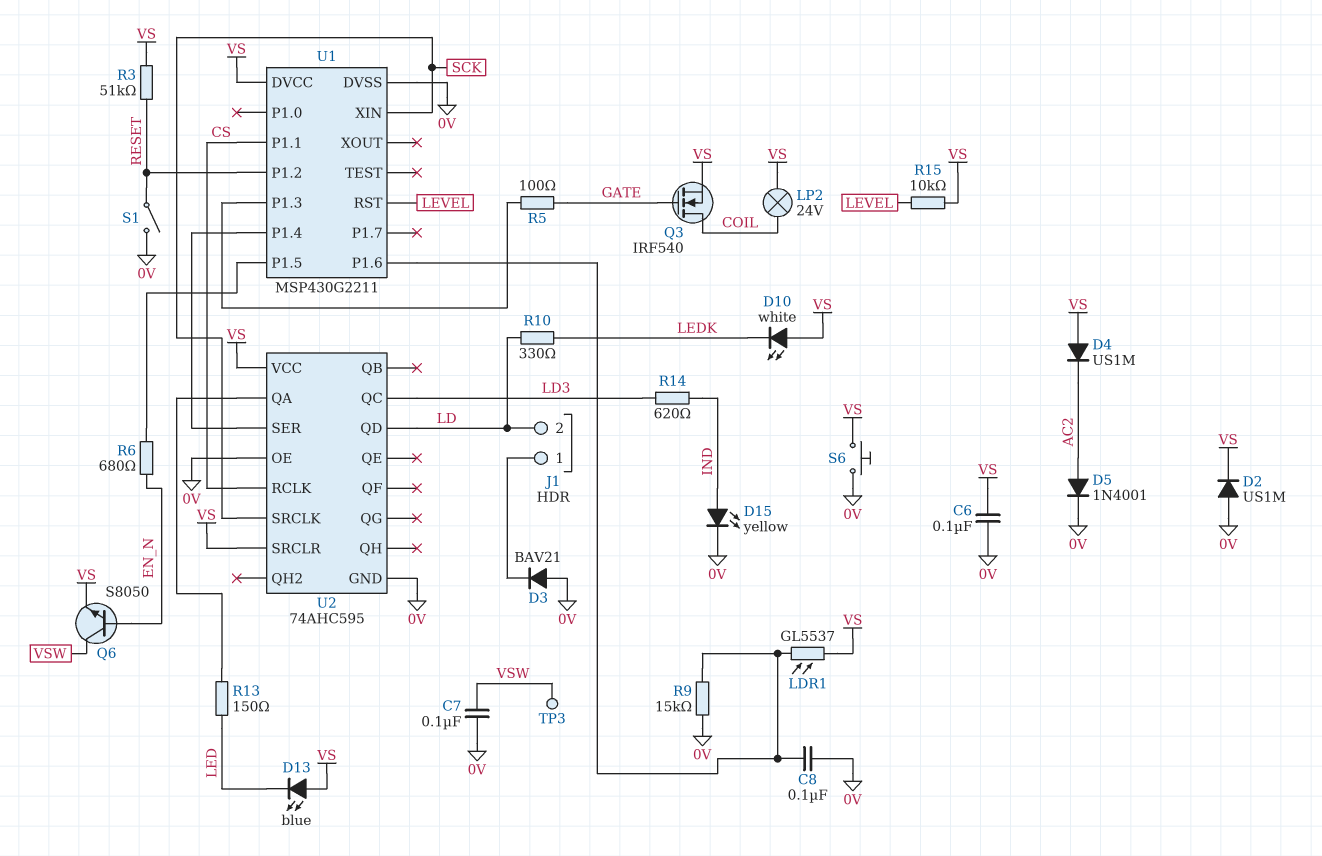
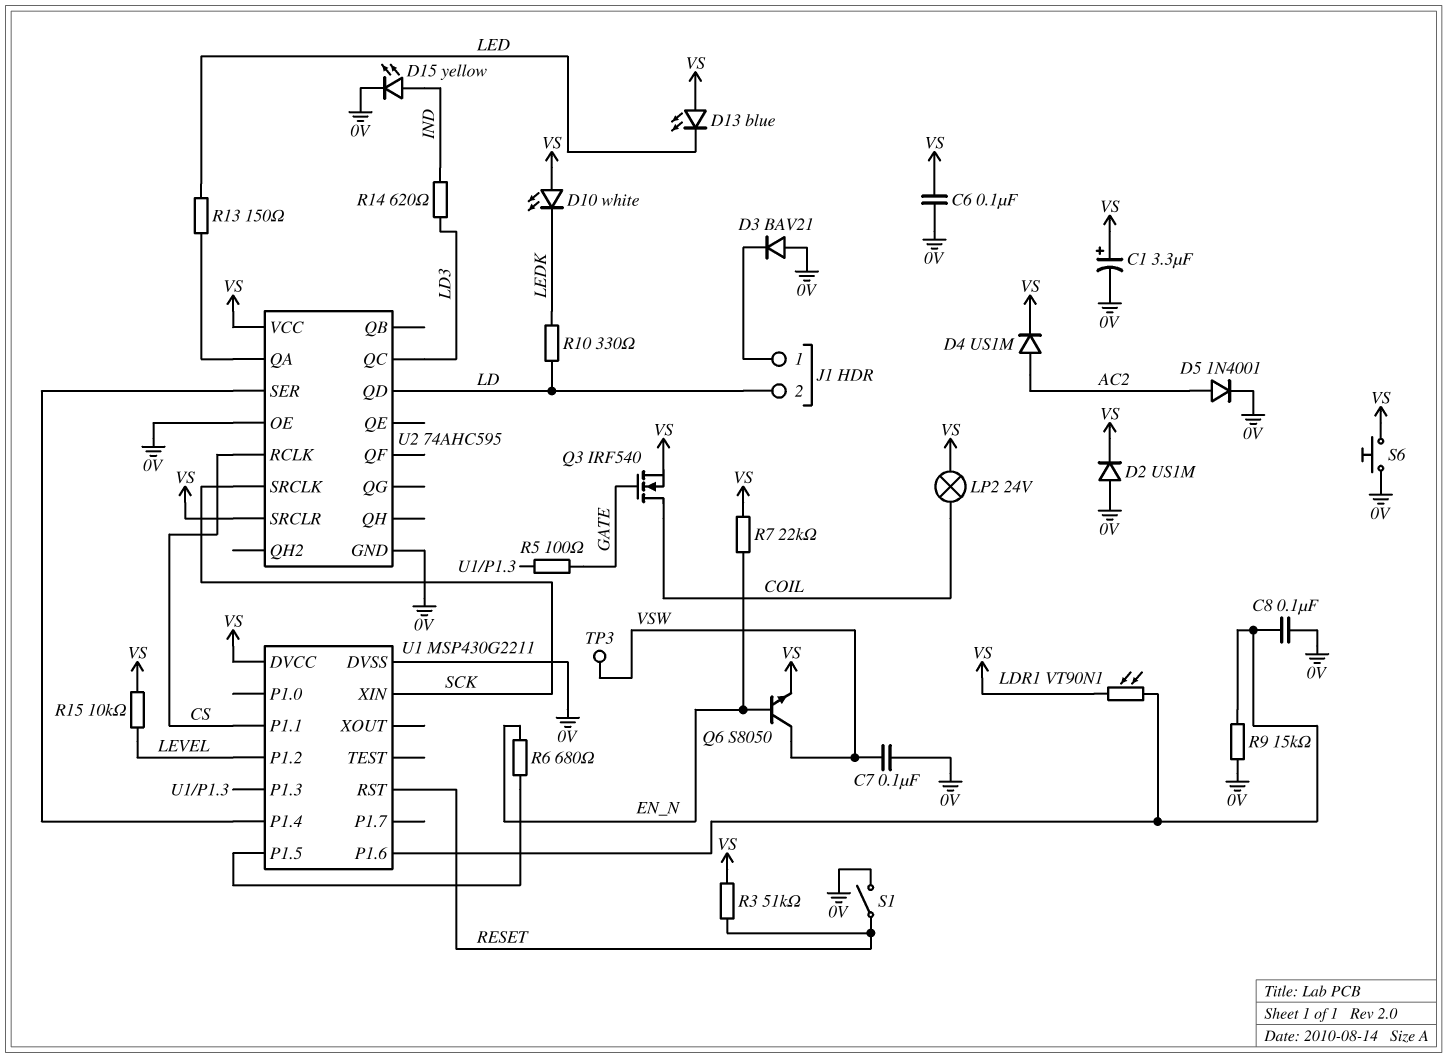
C1: none -> 3.3uF (plus VS, minus 0V)
D4: diode US1M (A VS, K AC2) -> diode US1M (A AC2, K VS)
LDR1: GL5537 (U1/P1.6, VS) -> VT90N1 (U1/P1.6, VS)
R7: none -> 22k (EN_N, VS)
U1 pin P1.2: RESET -> LEVEL
U1 pin RST: LEVEL -> RESET

